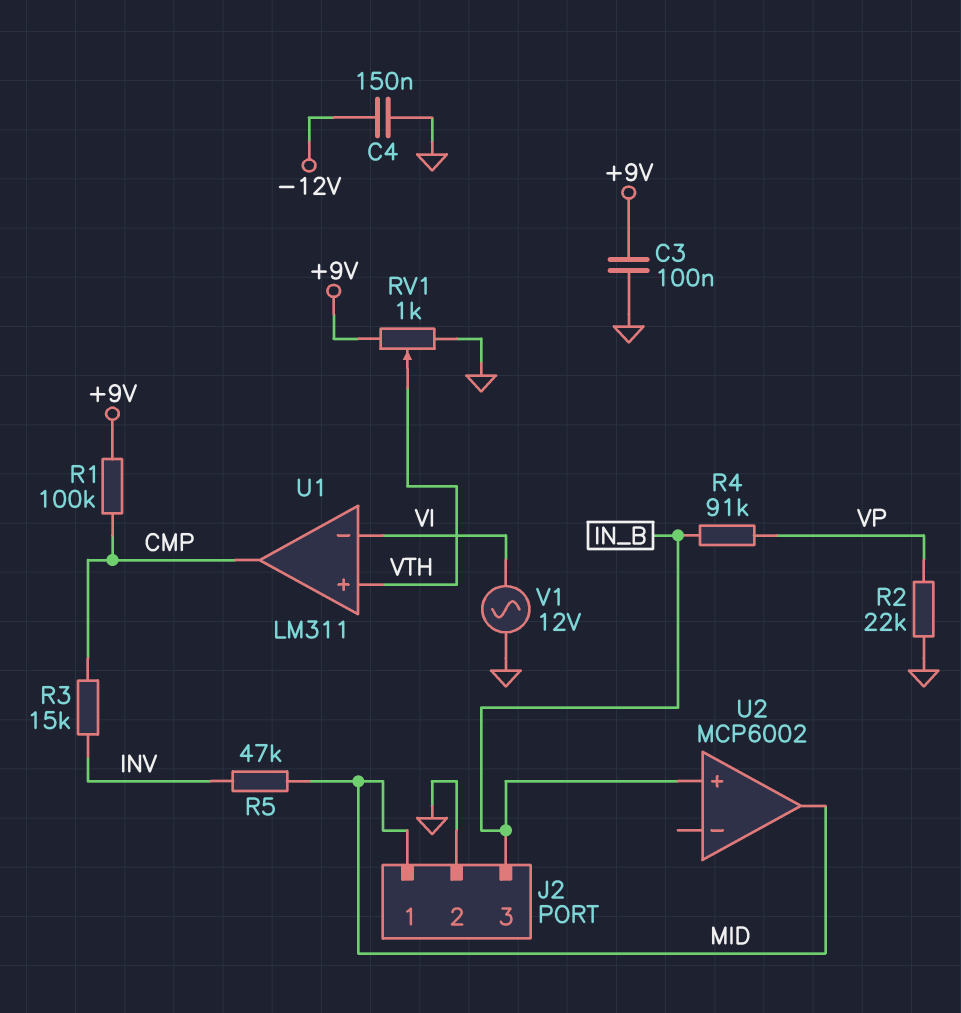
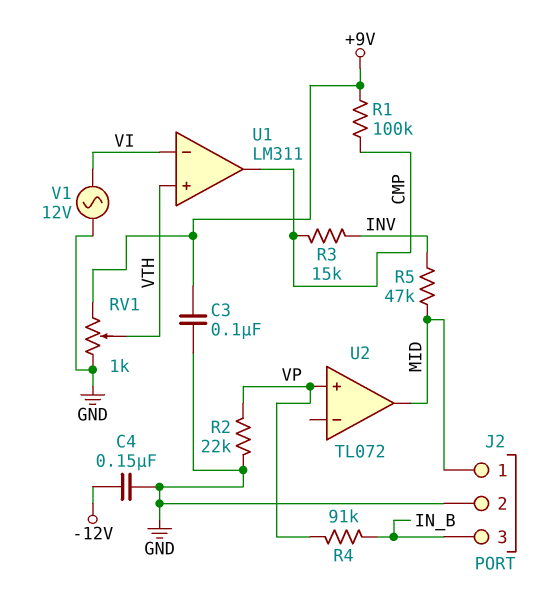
U2: MCP6002 -> TL072
U2 pin in+: IN_B -> VP

